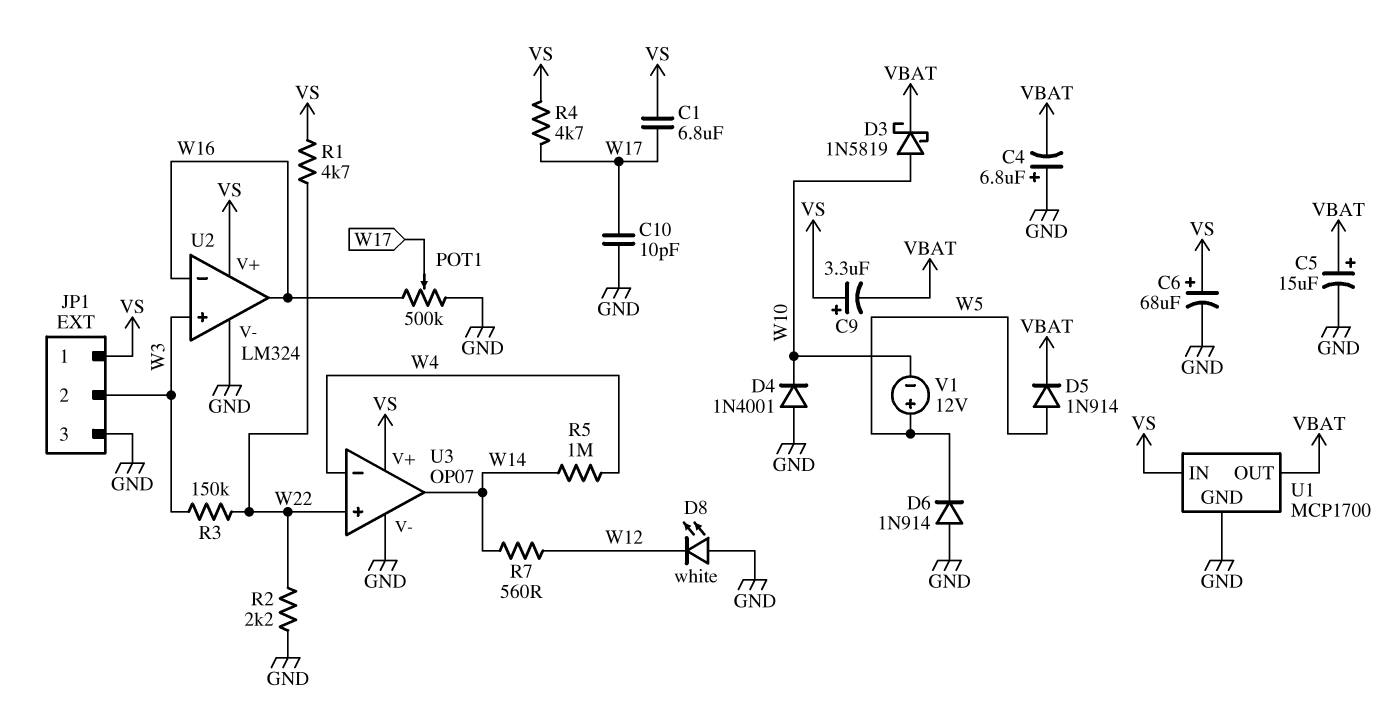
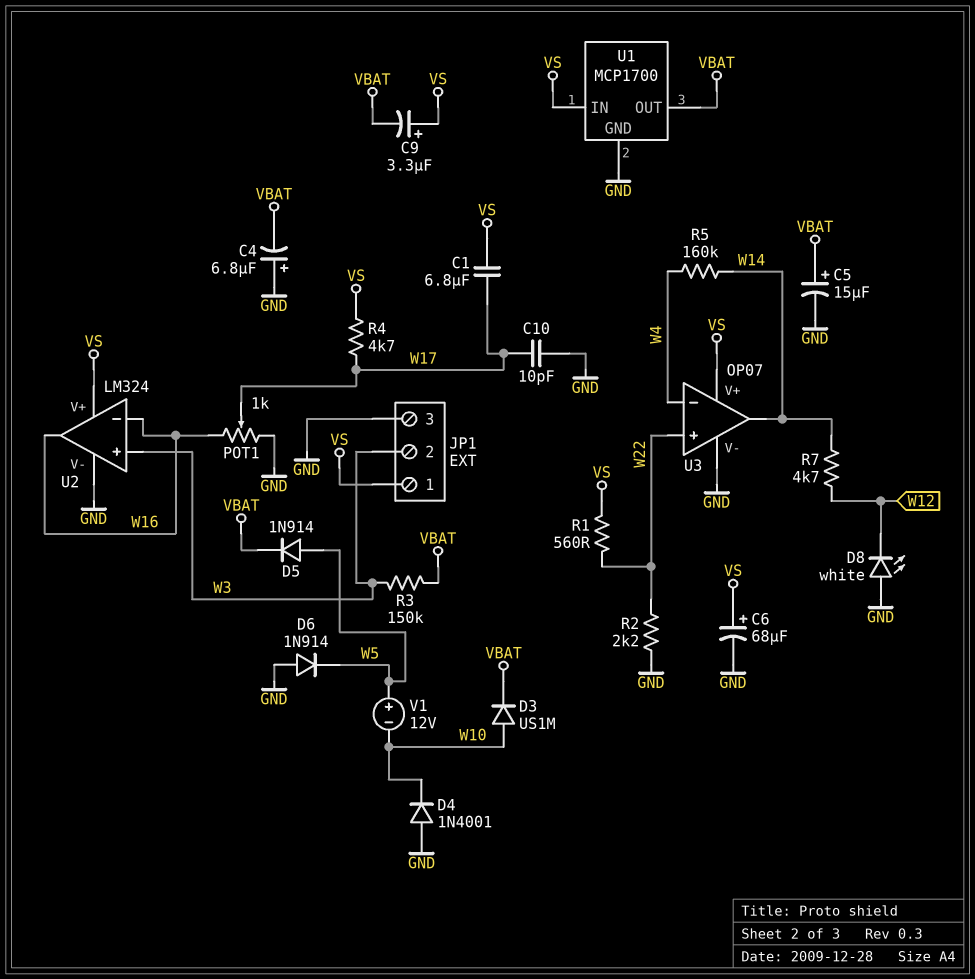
D3: schottky 1N5819 (A W10, K VBAT) -> diode US1M (A W10, K VBAT)
POT1: 500k (GND, W16, wiper W17) -> 1k (GND, W16, wiper W17)
R1: 4.7k (VS, W22) -> 560 (VS, W22)
R3: 150k (W3, W22) -> 150k (VBAT, W3)
R5: 1M (W4, W14) -> 160k (W4, W14)
R7: 560 (W12, W14) -> 4.7k (W12, W14)

